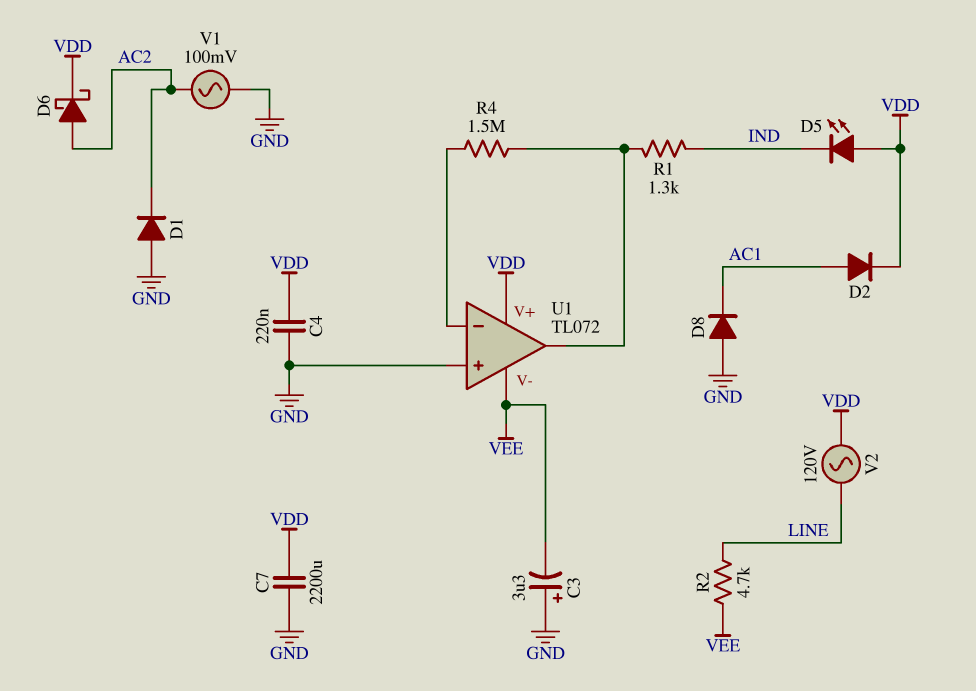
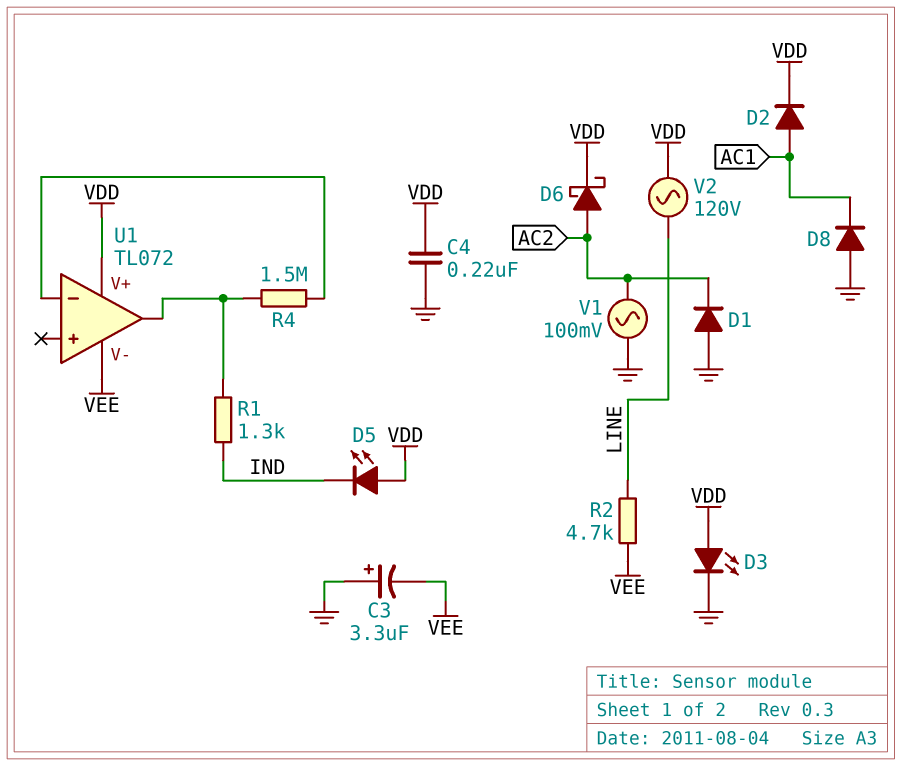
C7: 2200uF (GND, VDD) -> none
D3: none -> LED (A VDD, K GND)
U1 pin in+: GND -> none

